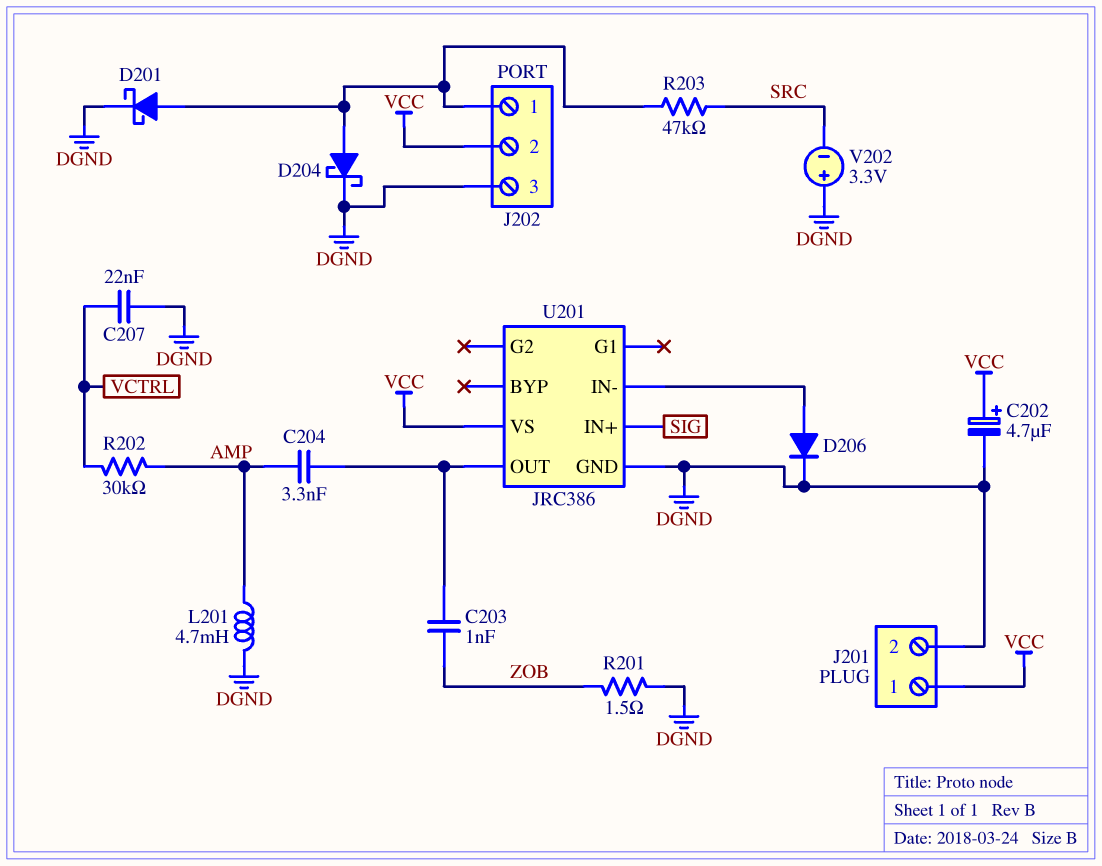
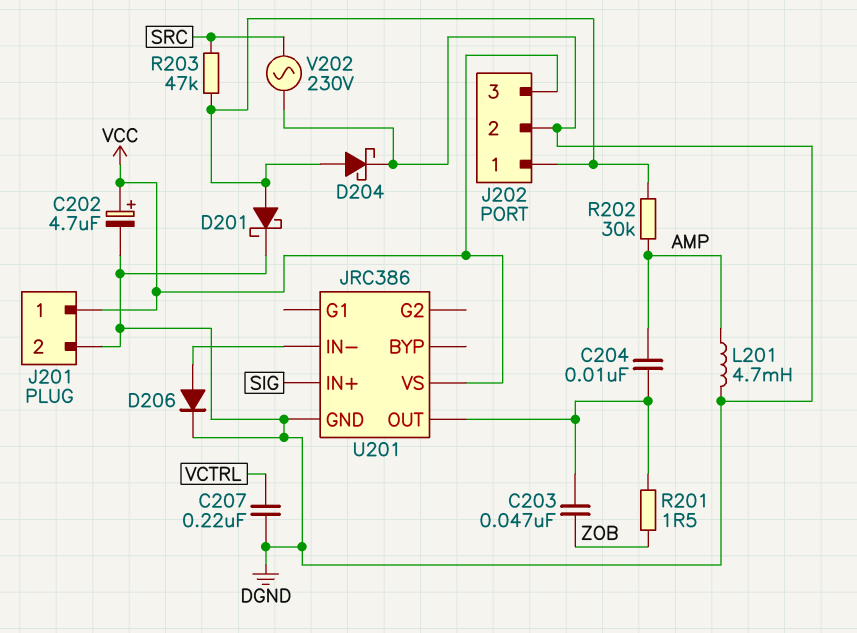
C203: 1nF (U201/OUT, ZOB) -> 47nF (U201/OUT, ZOB)
C204: 3.3nF (AMP, U201/OUT) -> 10nF (AMP, U201/OUT)
C207: 22nF (DGND, VCTRL) -> 220nF (DGND, VCTRL)
J202 pin 2: VCC -> DGND
J202 pin 3: DGND -> VCC
R201: 1.5 (DGND, ZOB) -> 1.5 (U201/OUT, ZOB)
R202: 30k (AMP, VCTRL) -> 30k (AMP, J202/1)
V202: 3.3V (plus DGND, minus SRC) -> AC 230V (DGND, SRC)

